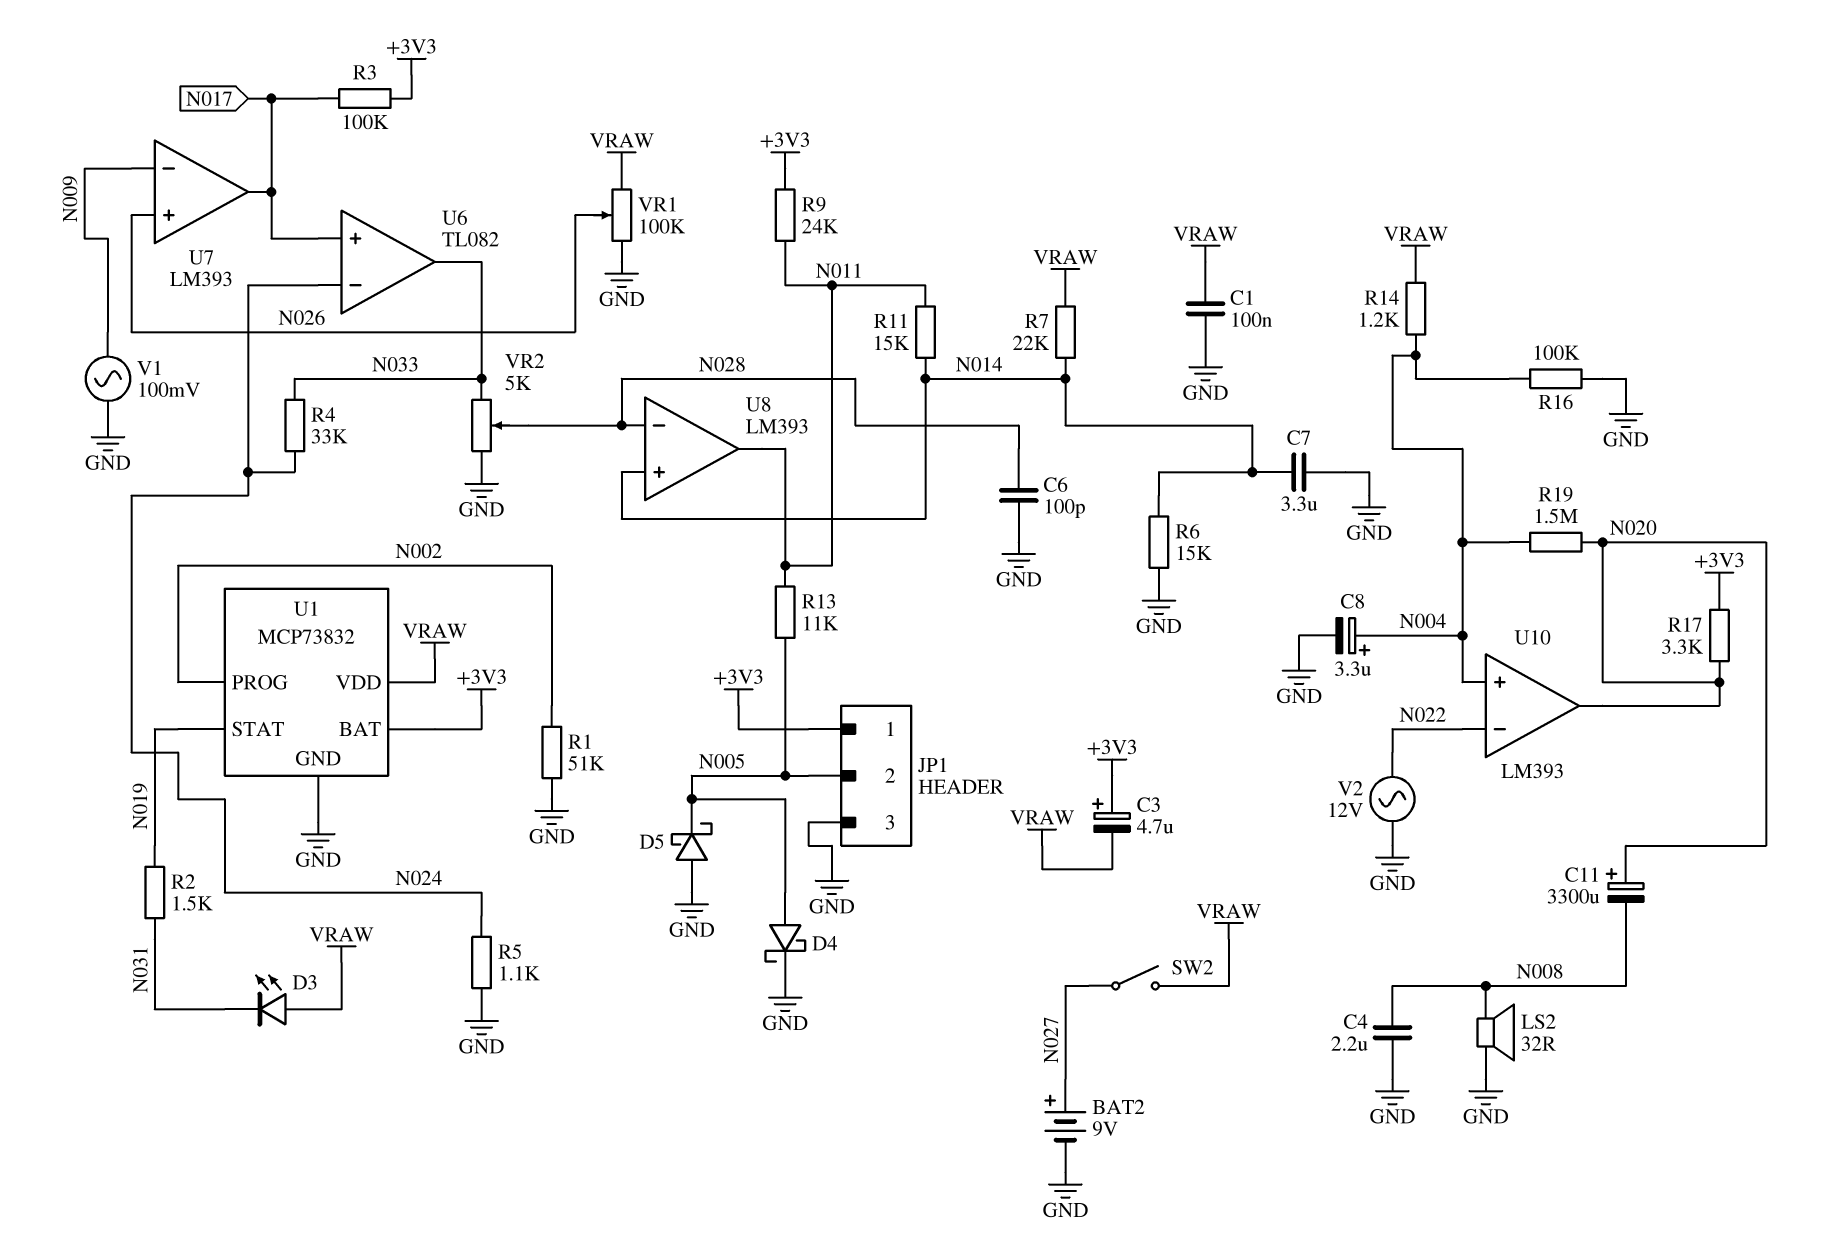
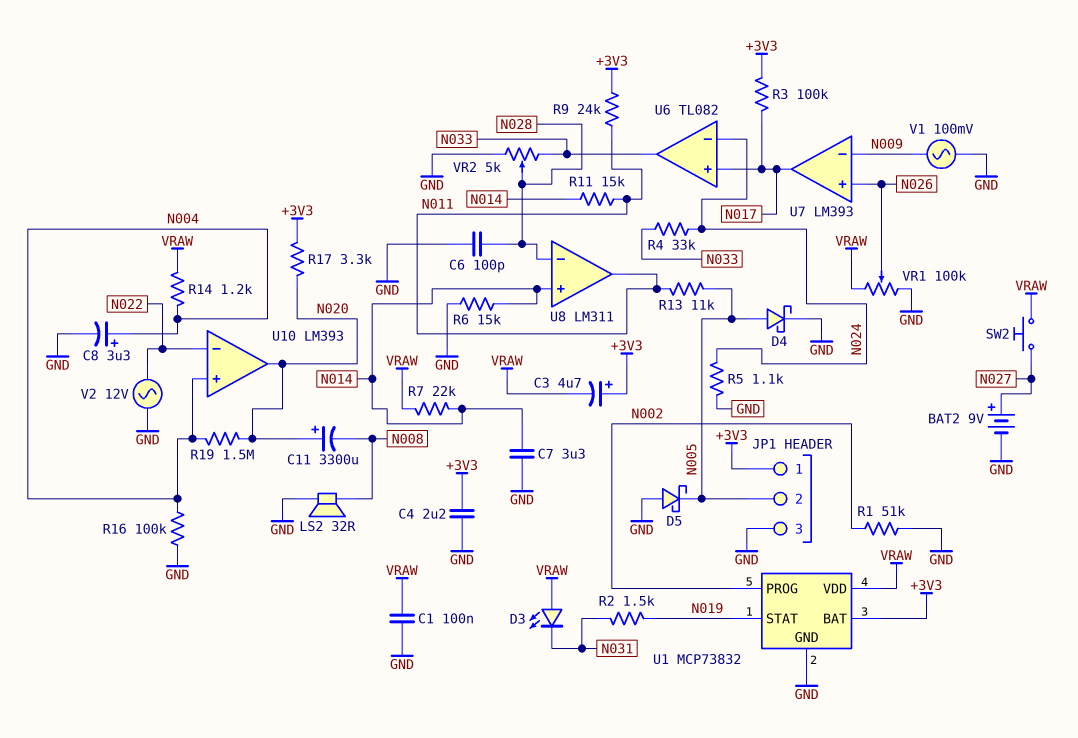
C4: 2.2uF (GND, N008) -> 2.2uF (+3V3, GND)
SW2: switch (N027, VRAW) -> button (N027, VRAW)
U8: LM393 -> LM311

